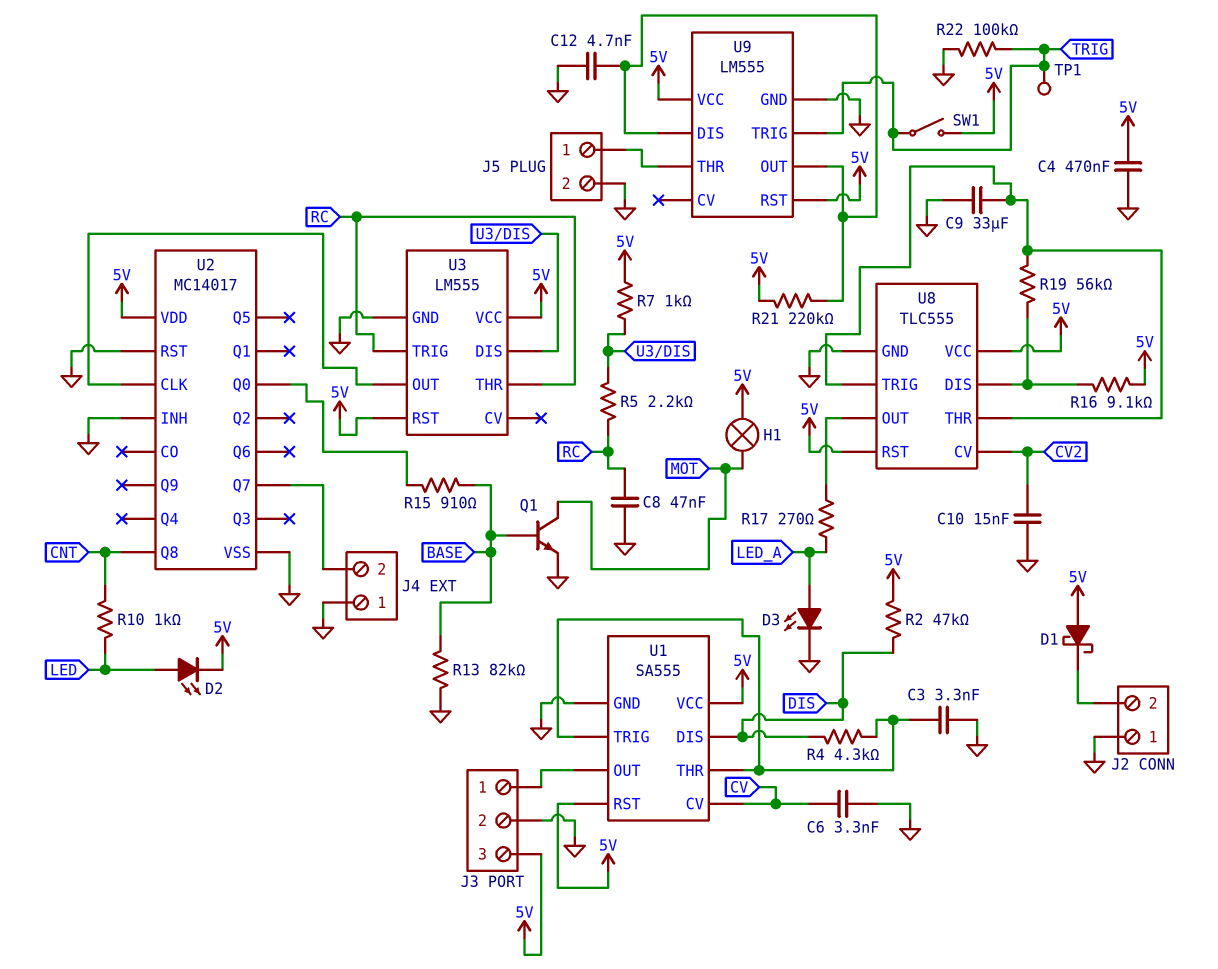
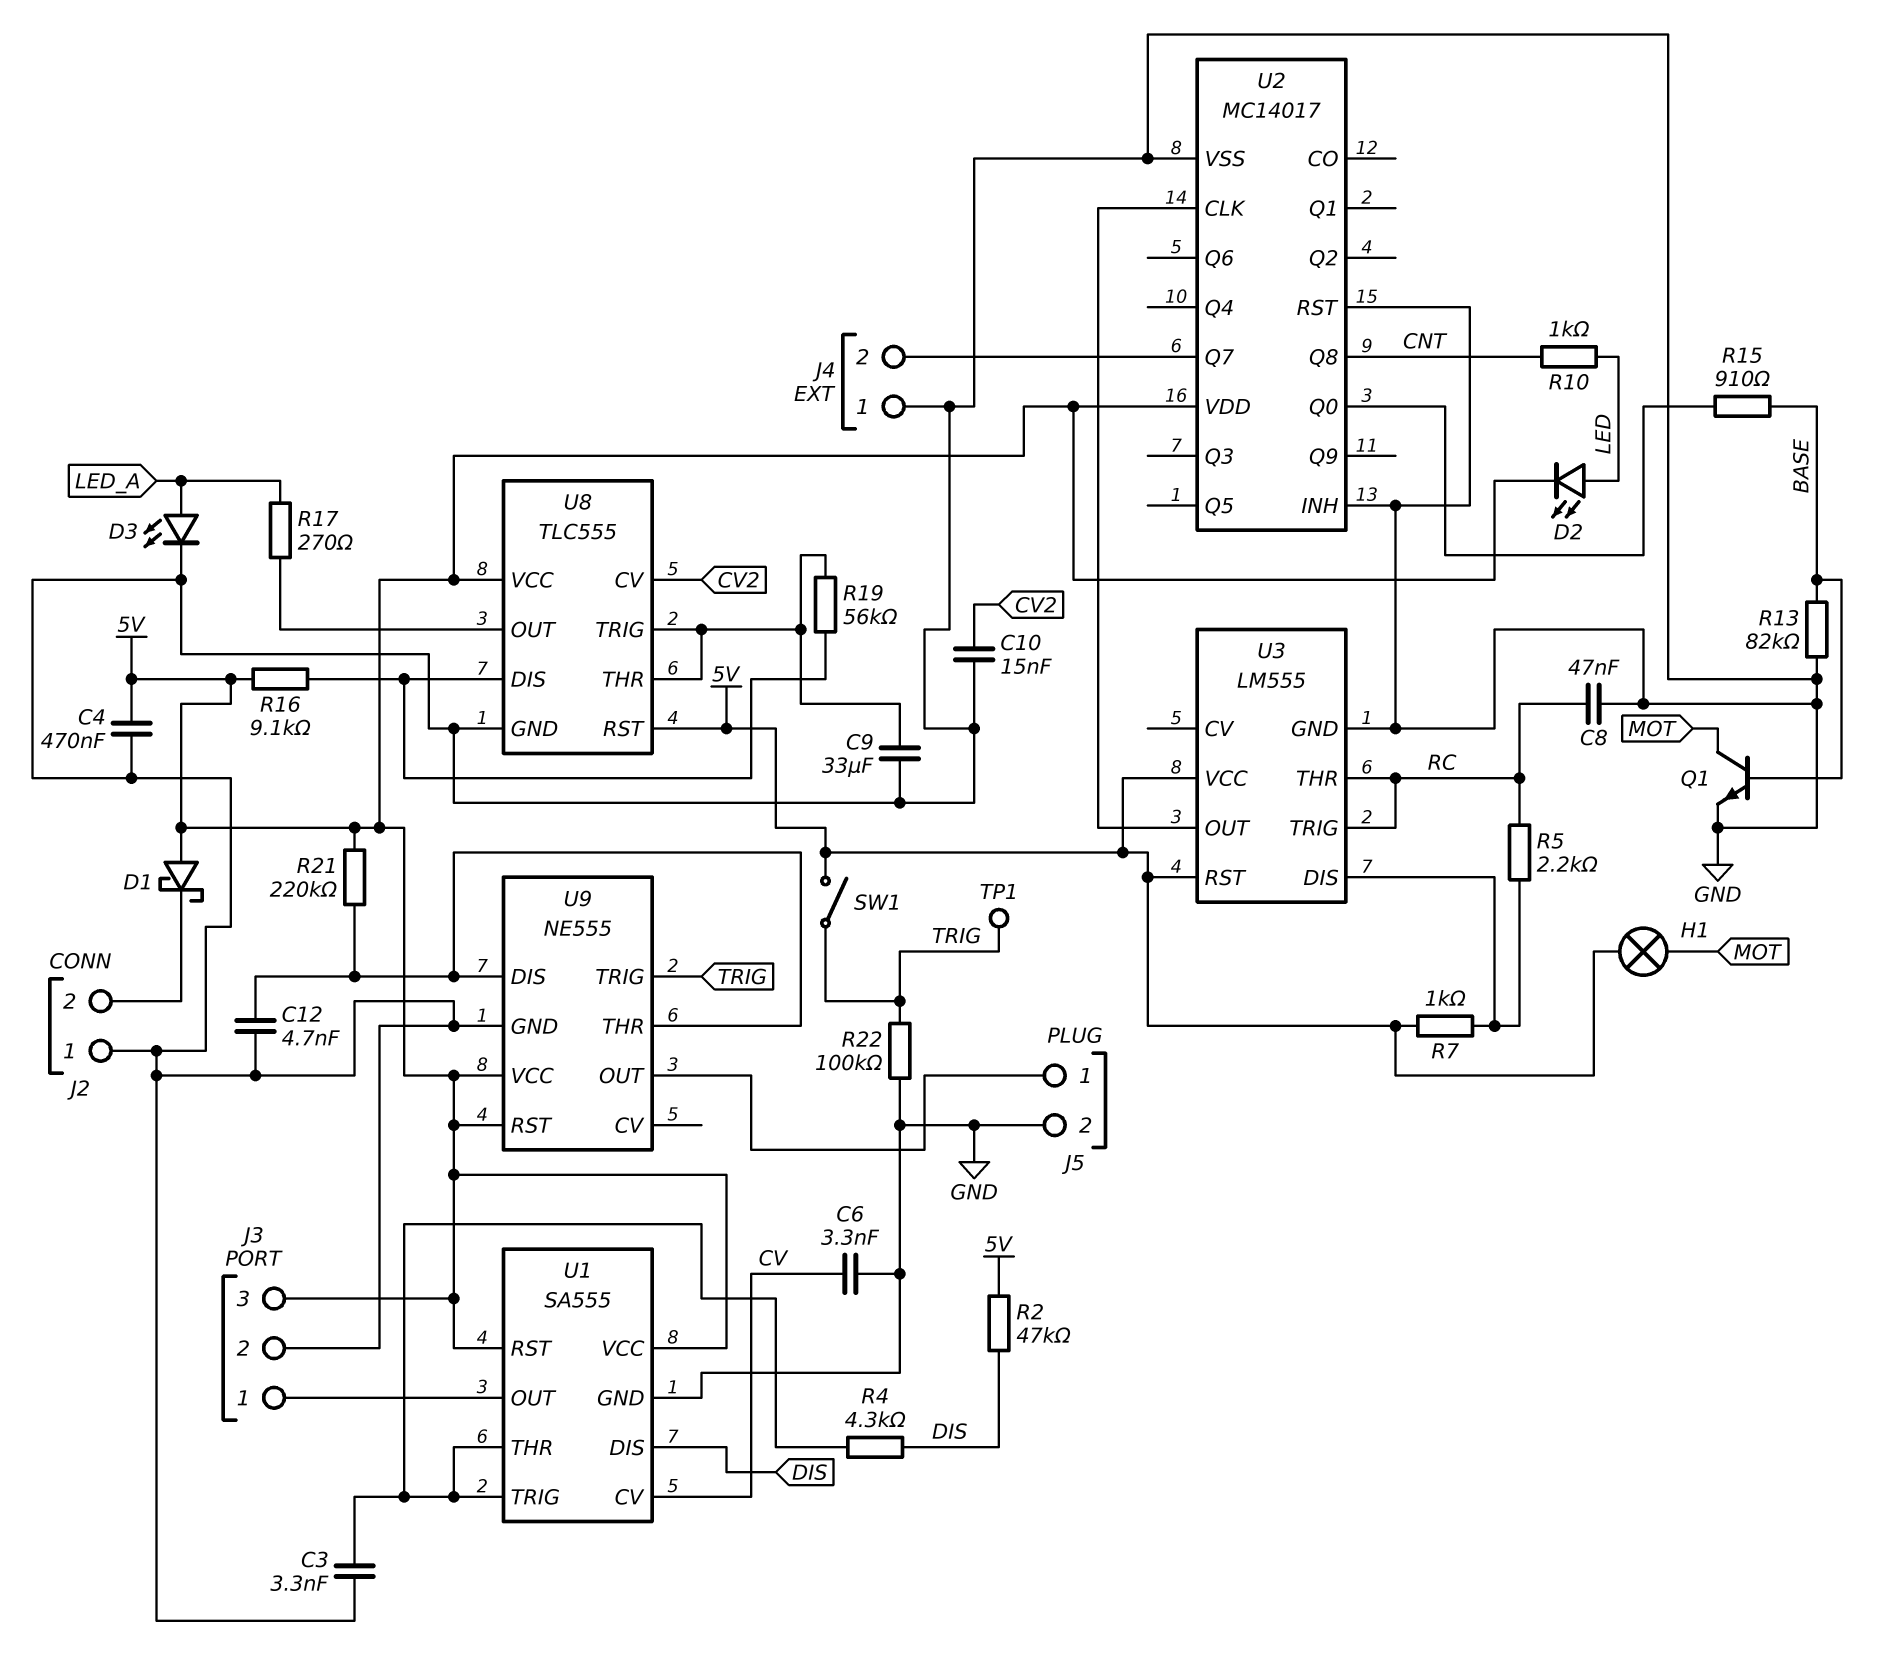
U9: LM555 -> NE555
U9 pin OUT: U9/DIS -> J5/1
U9 pin THR: J5/1 -> U9/DIS

